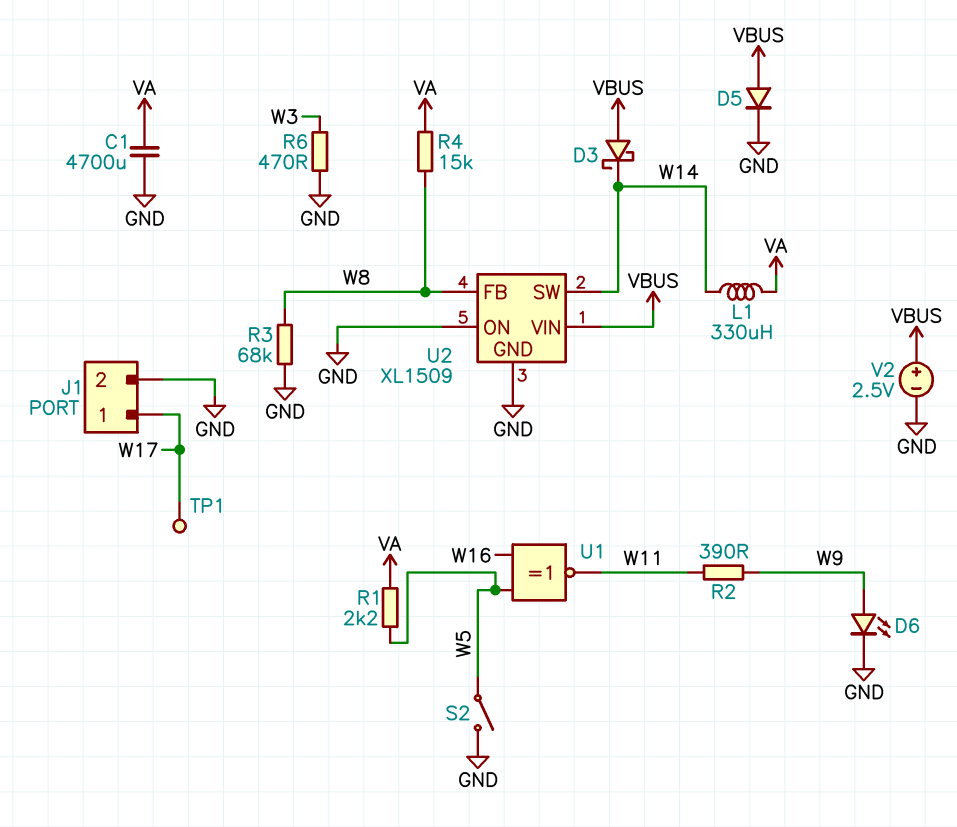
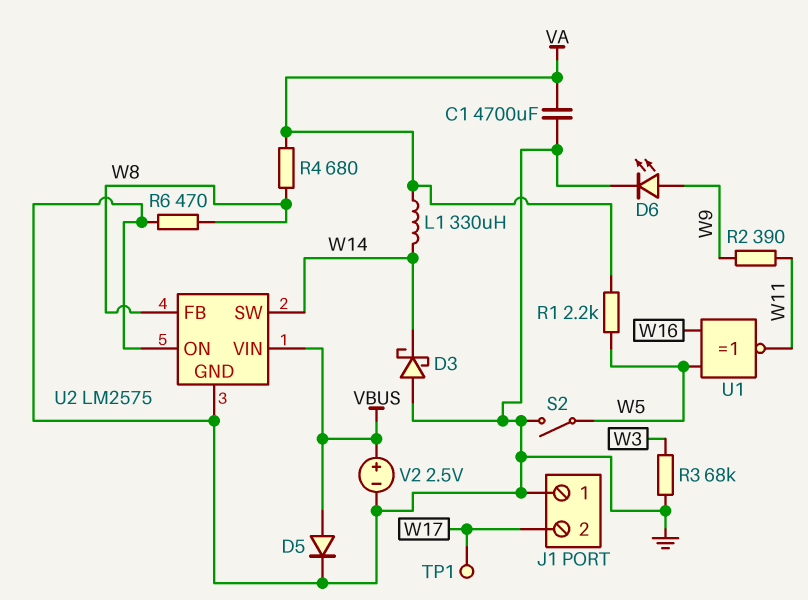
D3: schottky (A VBUS, K W14) -> schottky (A GND, K W14)
J1 pin 1: W17 -> GND
J1 pin 2: GND -> W17
R3: 68k (GND, W8) -> 68k (GND, W3)
R4: 15k (VA, W8) -> 680 (VA, W8)
R6: 470 (GND, W3) -> 470 (GND, W8)
U2: XL1509 -> LM2575

